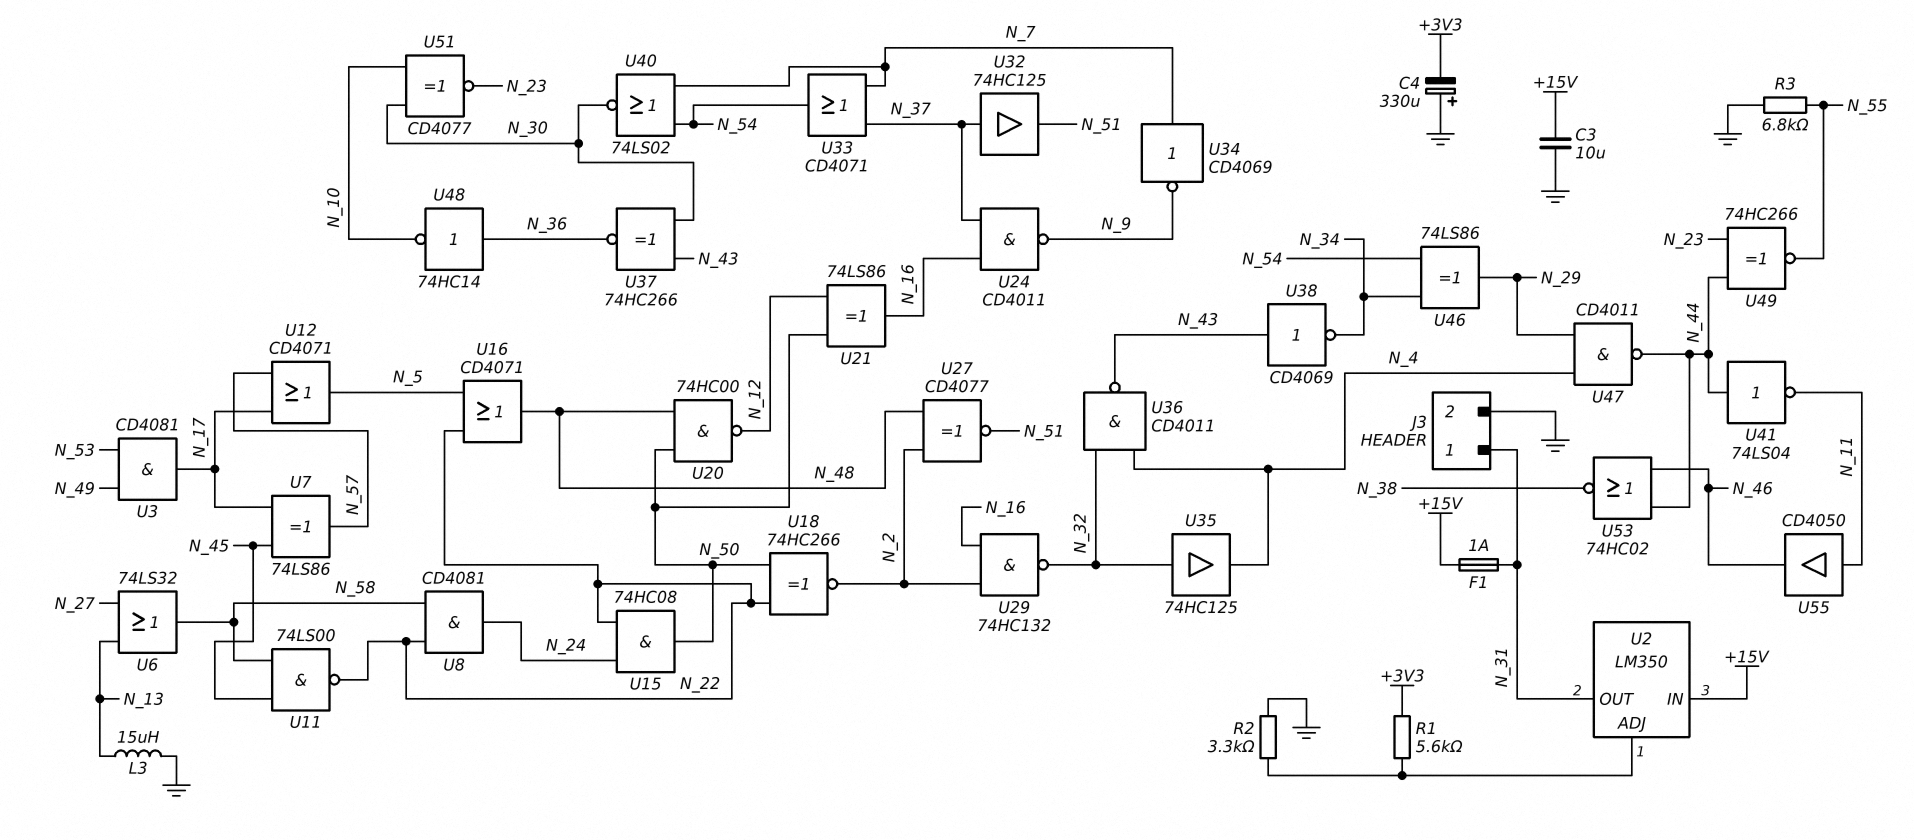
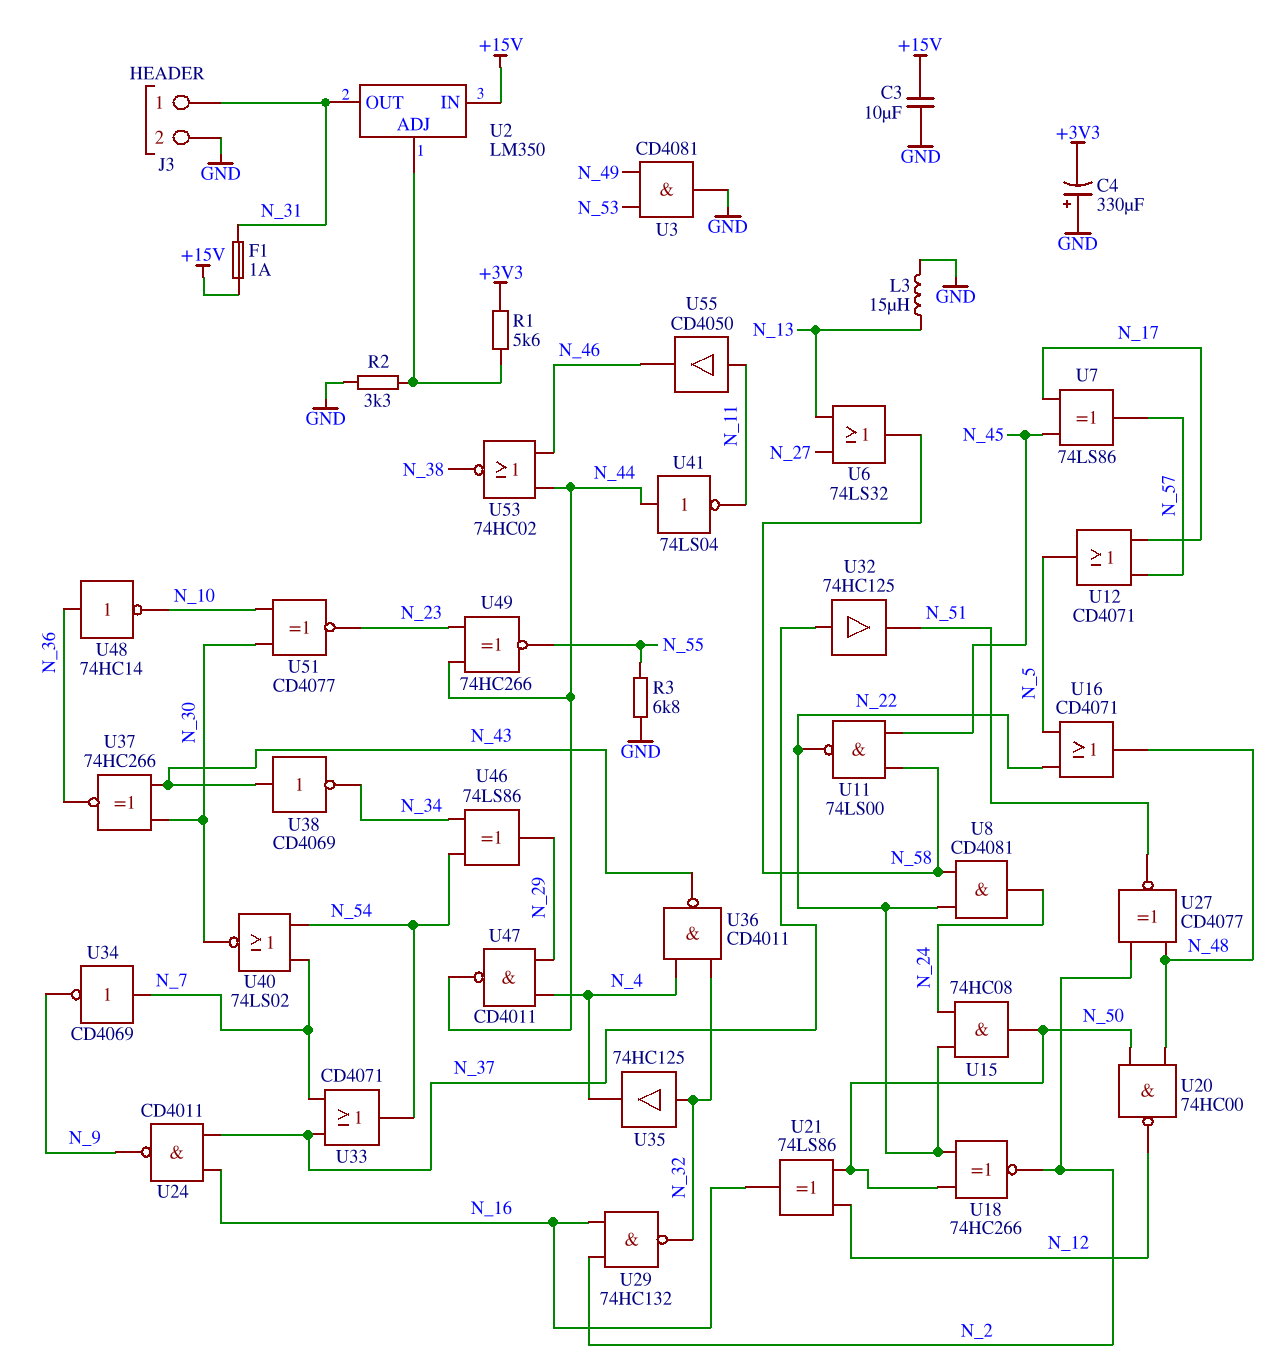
U3: AND CD4081 (in N_49, in N_53, out N_17) -> AND CD4081 (in N_49, in N_53, out GND)

